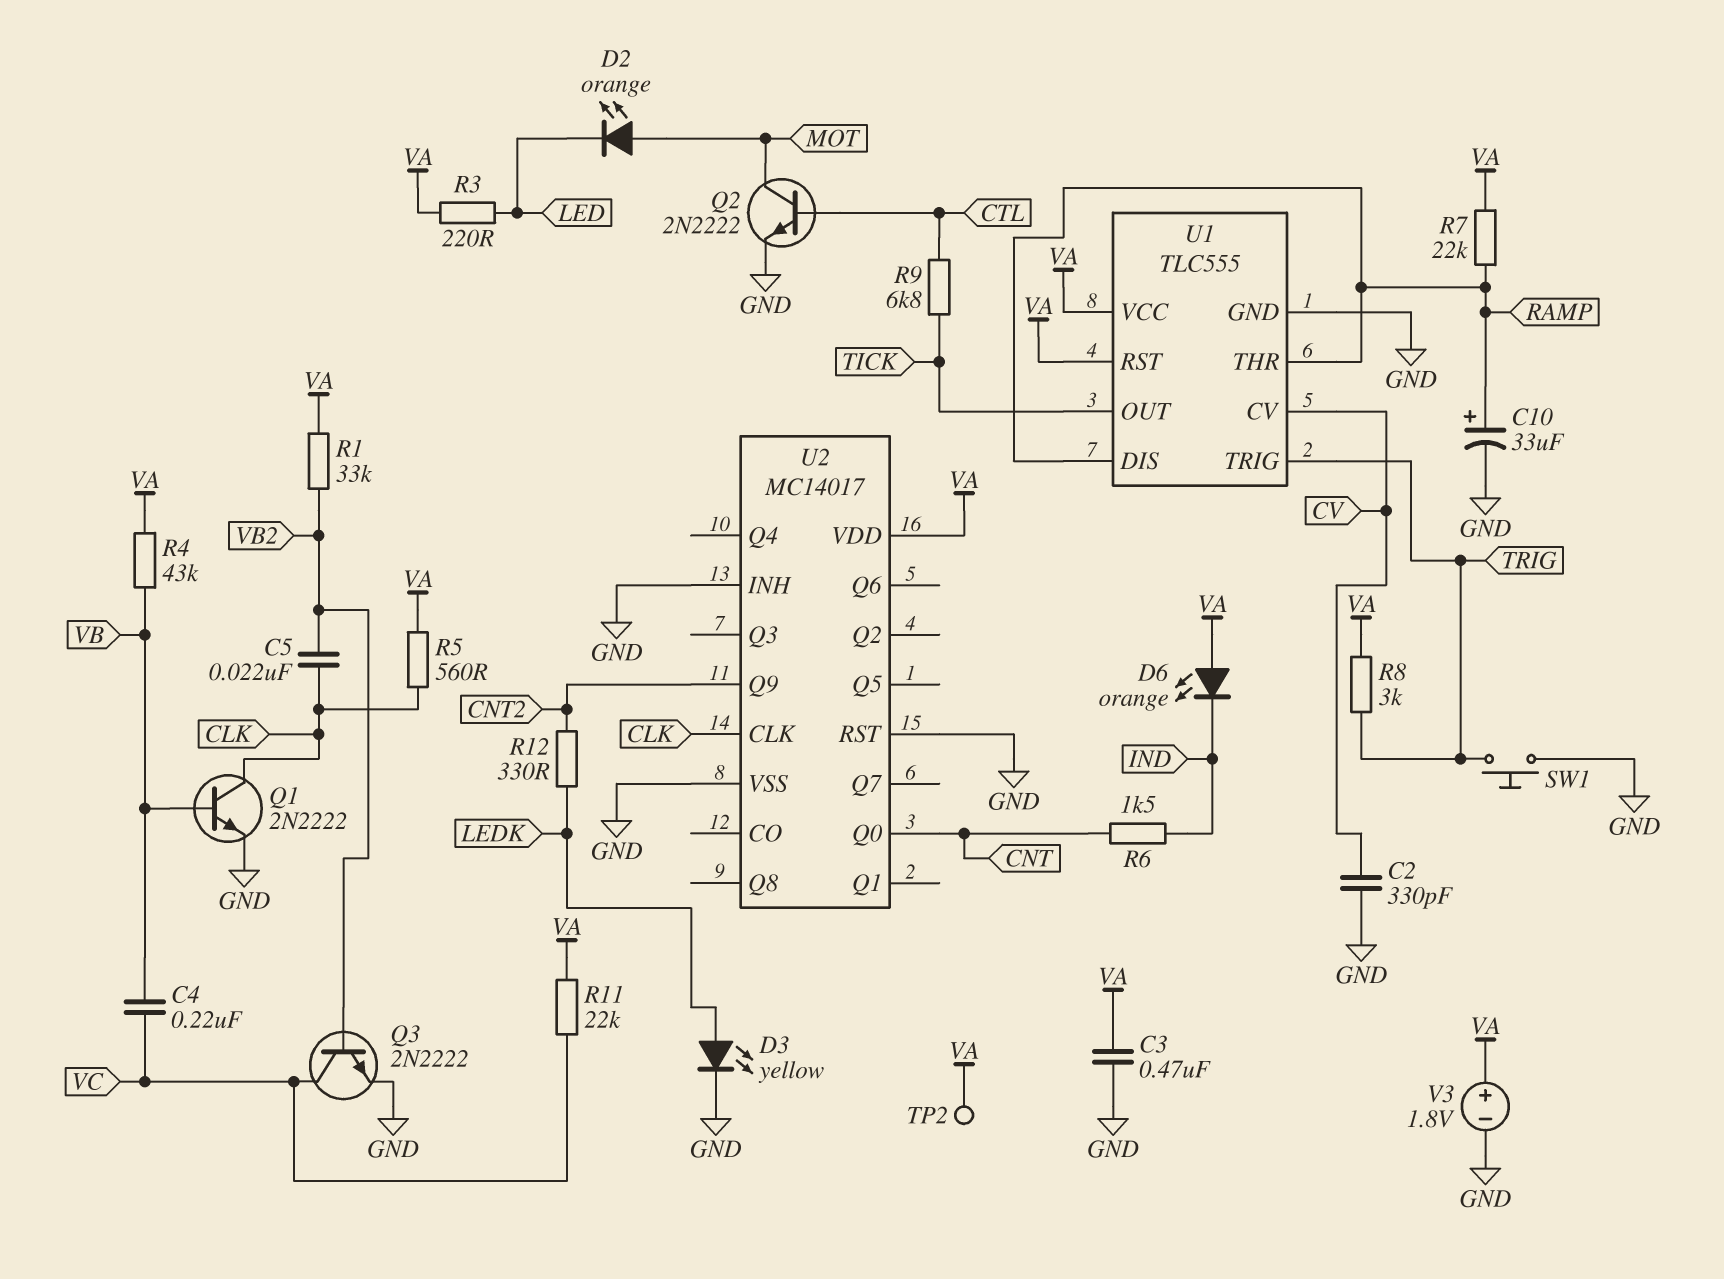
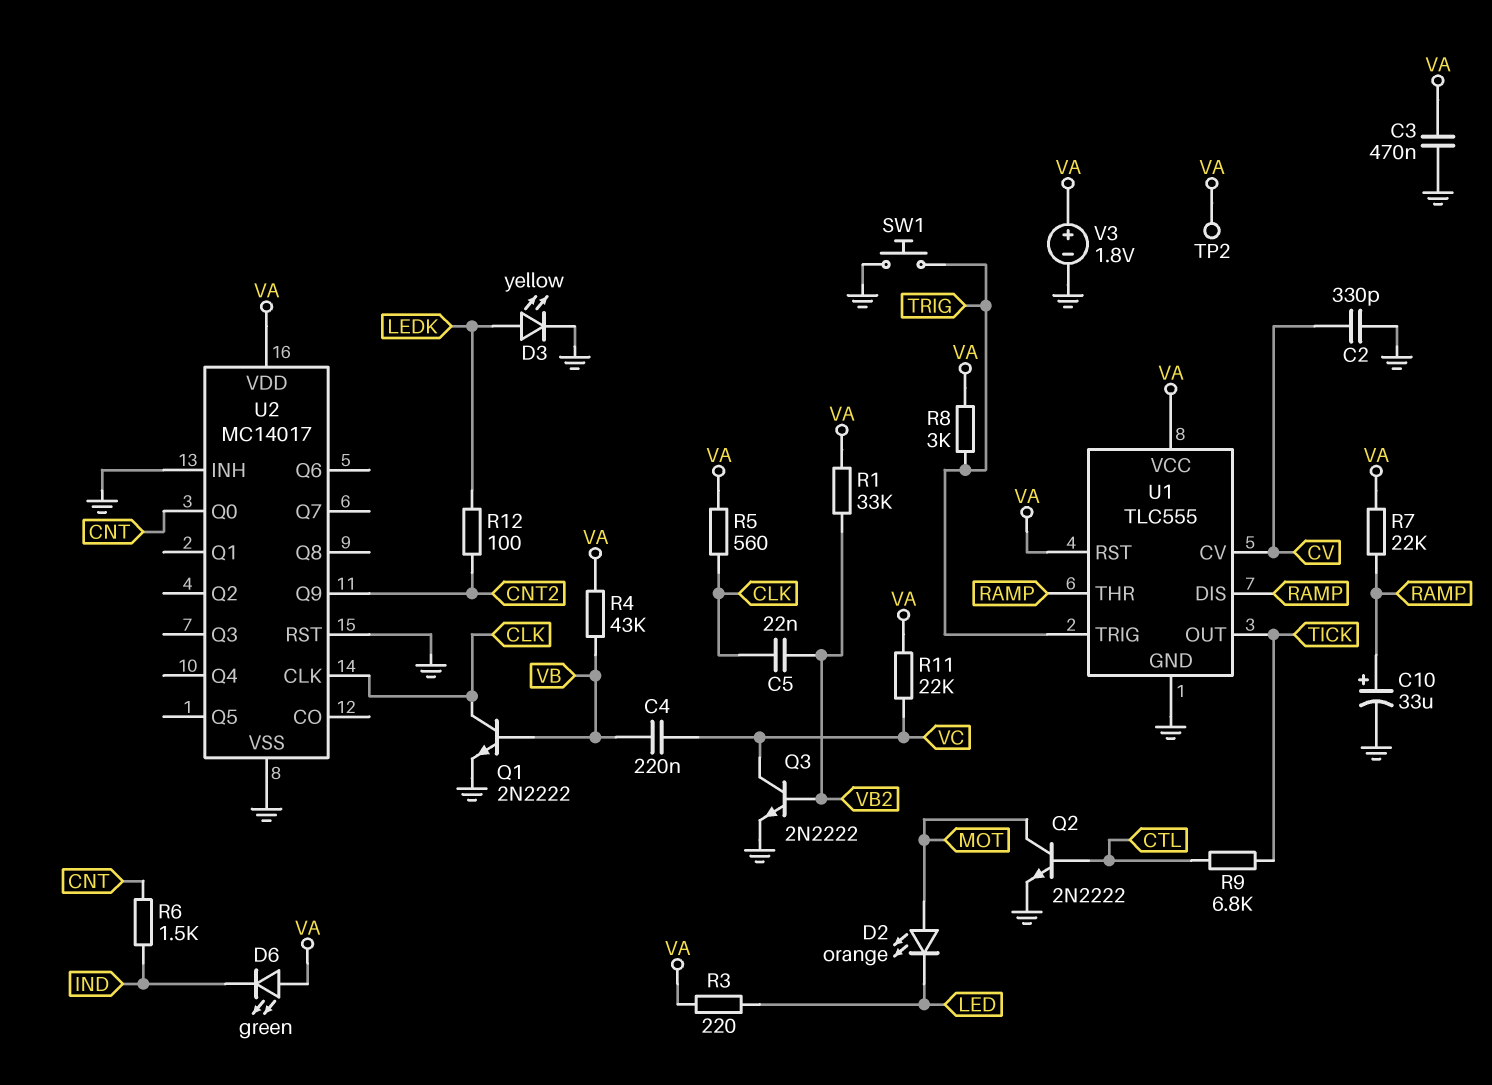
D6: LED orange (A VA, K IND) -> LED green (A VA, K IND)
R12: 330 (CNT2, LEDK) -> 100 (CNT2, LEDK)

